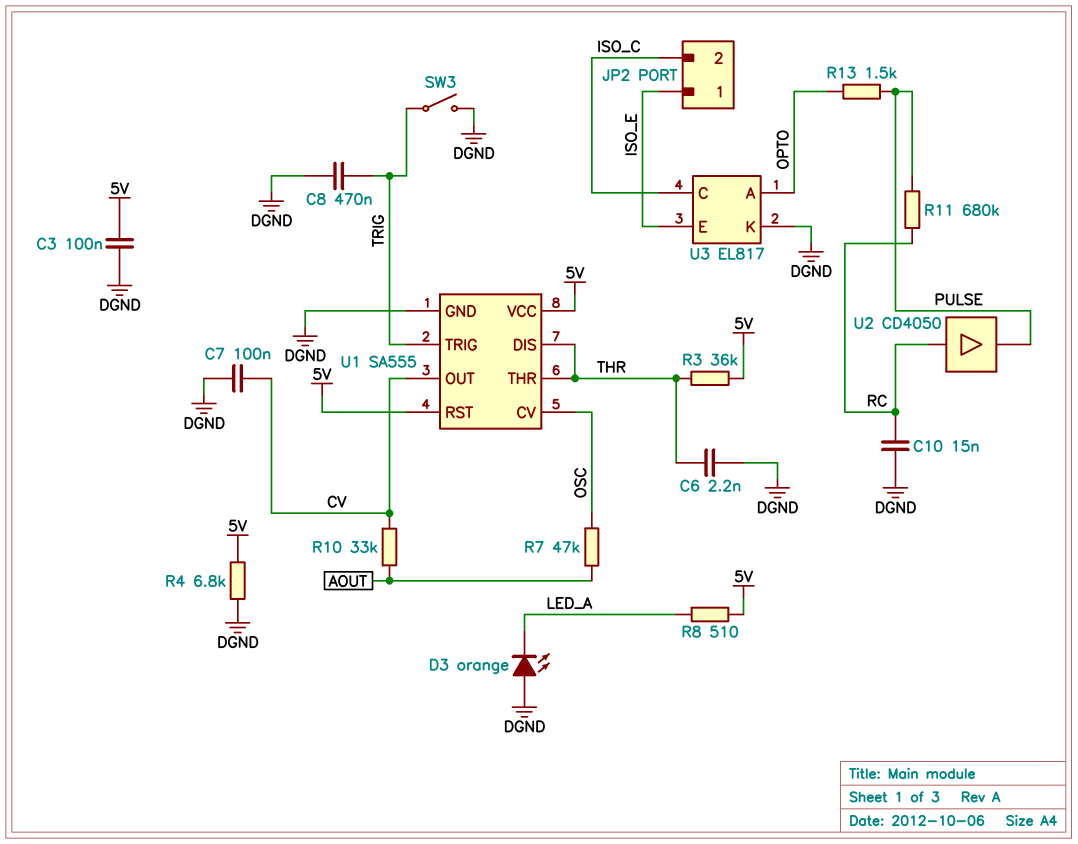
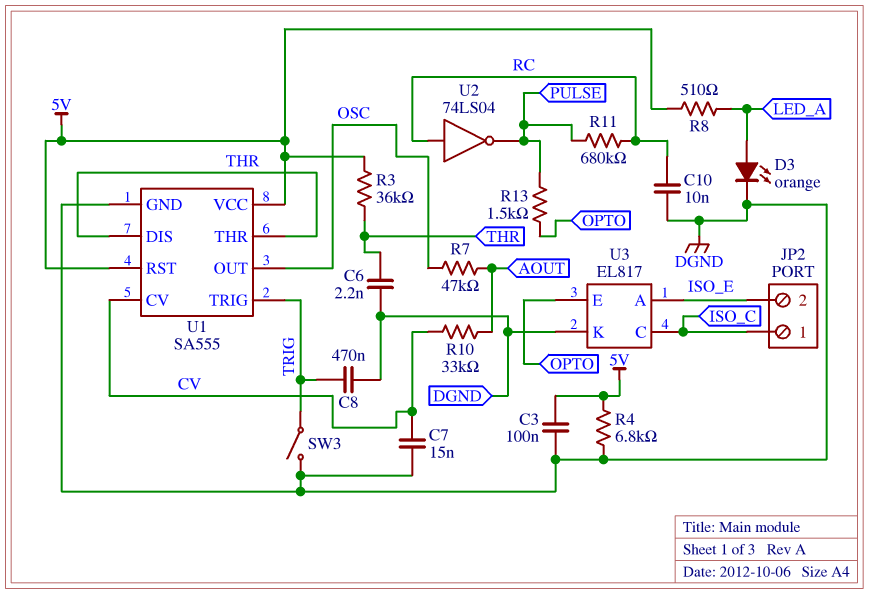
C7: 100nF (CV, DGND) -> 15nF (CV, DGND)
C10: 15nF (DGND, RC) -> 10nF (DGND, RC)
D3: LED orange (A DGND, K LED_A) -> LED orange (A LED_A, K DGND)
JP2 pin 1: ISO_E -> ISO_C
JP2 pin 2: ISO_C -> ISO_E
U1 pin CV: OSC -> CV
U1 pin OUT: CV -> OSC
U2: buffer CD4050 (in RC, out PULSE) -> NOT 74LS04 (in RC, out PULSE)
U3 pin A: OPTO -> ISO_E
U3 pin E: ISO_E -> OPTO

